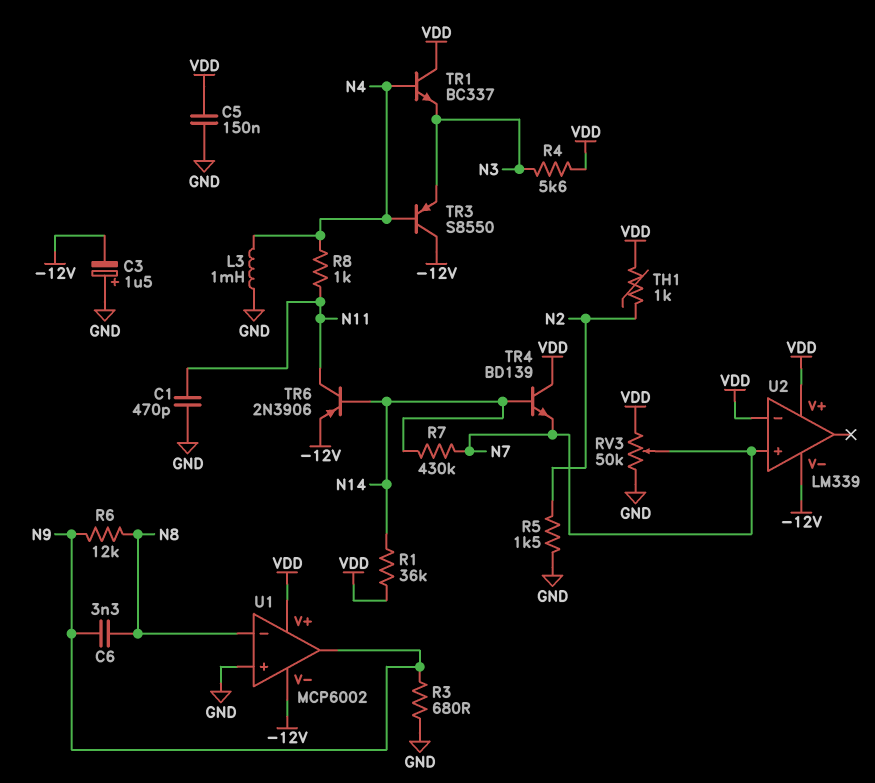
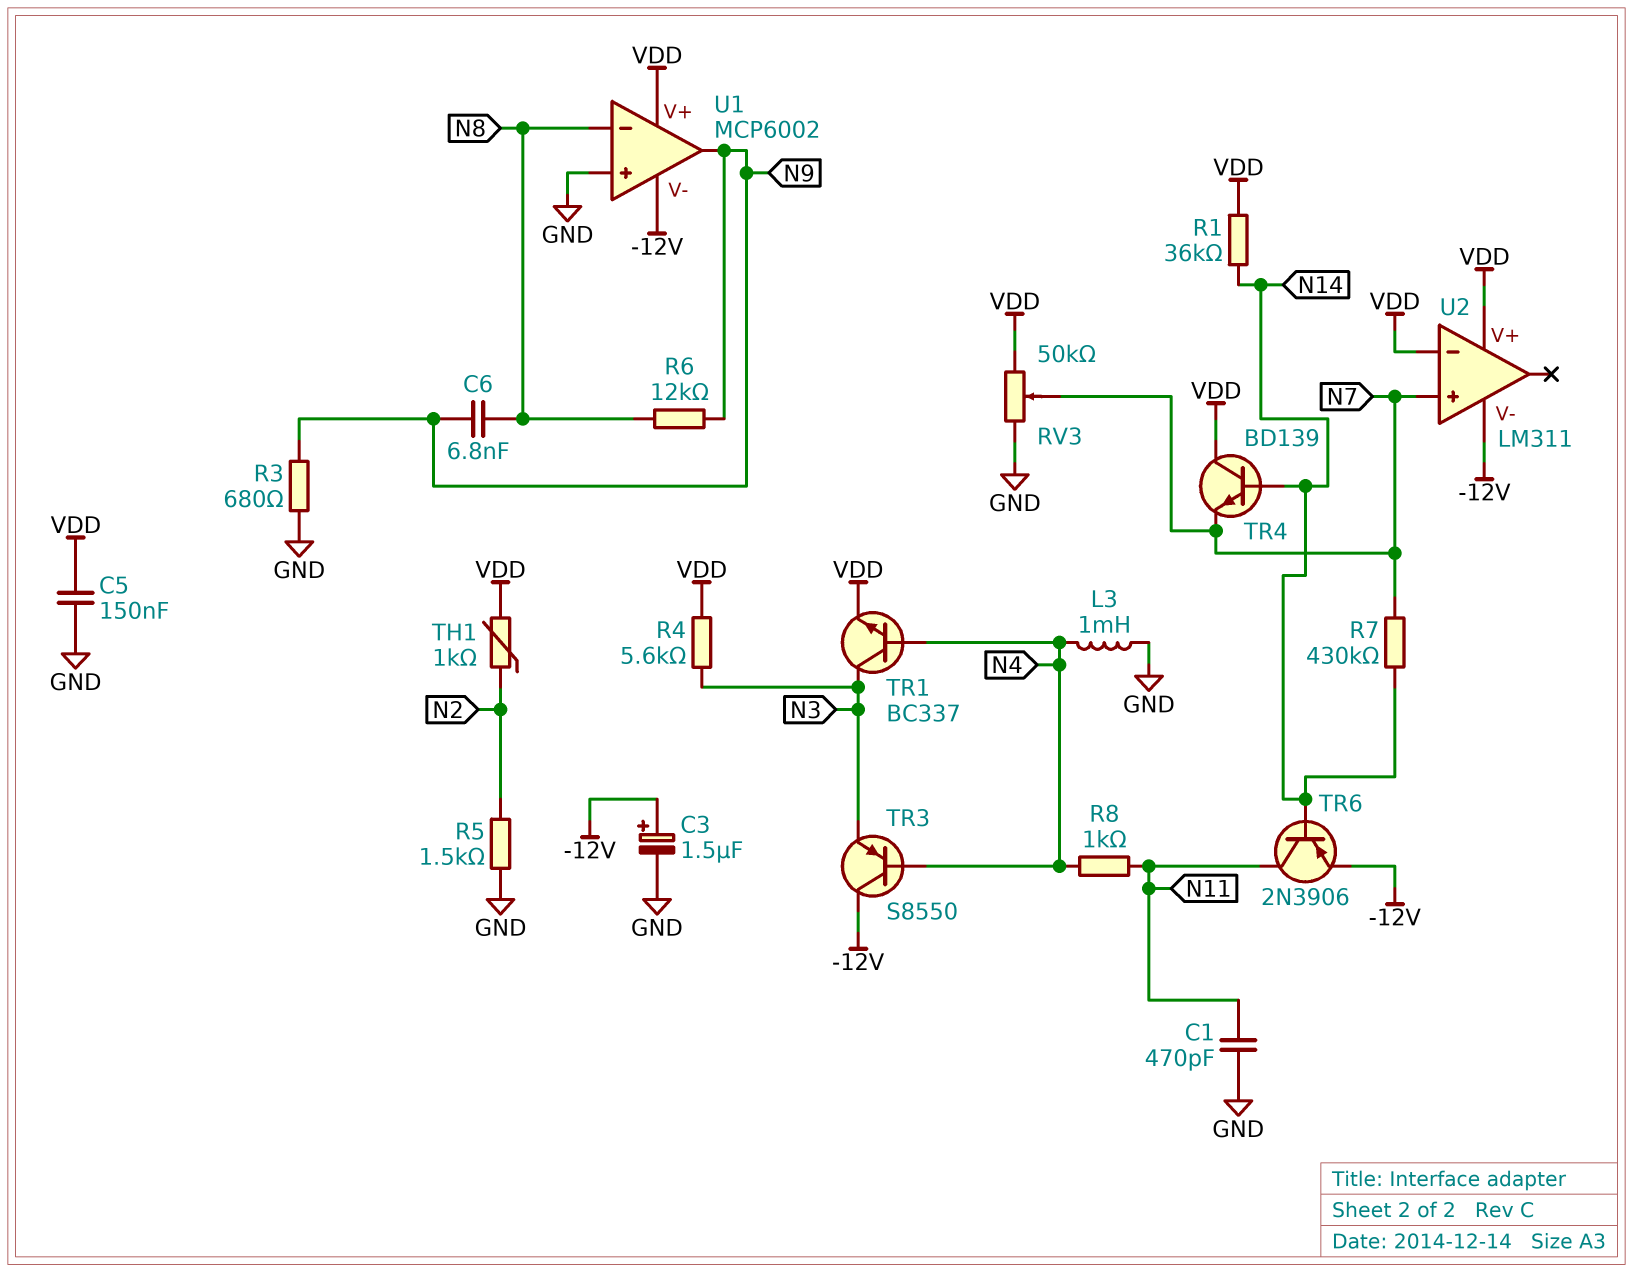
C3: 1.5uF (plus GND, minus -12V) -> 1.5uF (plus -12V, minus GND)
C6: 3.3nF (N8, N9) -> 6.8nF (N8, N9)
TR1: NPN BC337 (B N4, C VDD, E N3) -> NPN BC337 (B N4, C N3, E VDD)
U2: LM339 -> LM311

